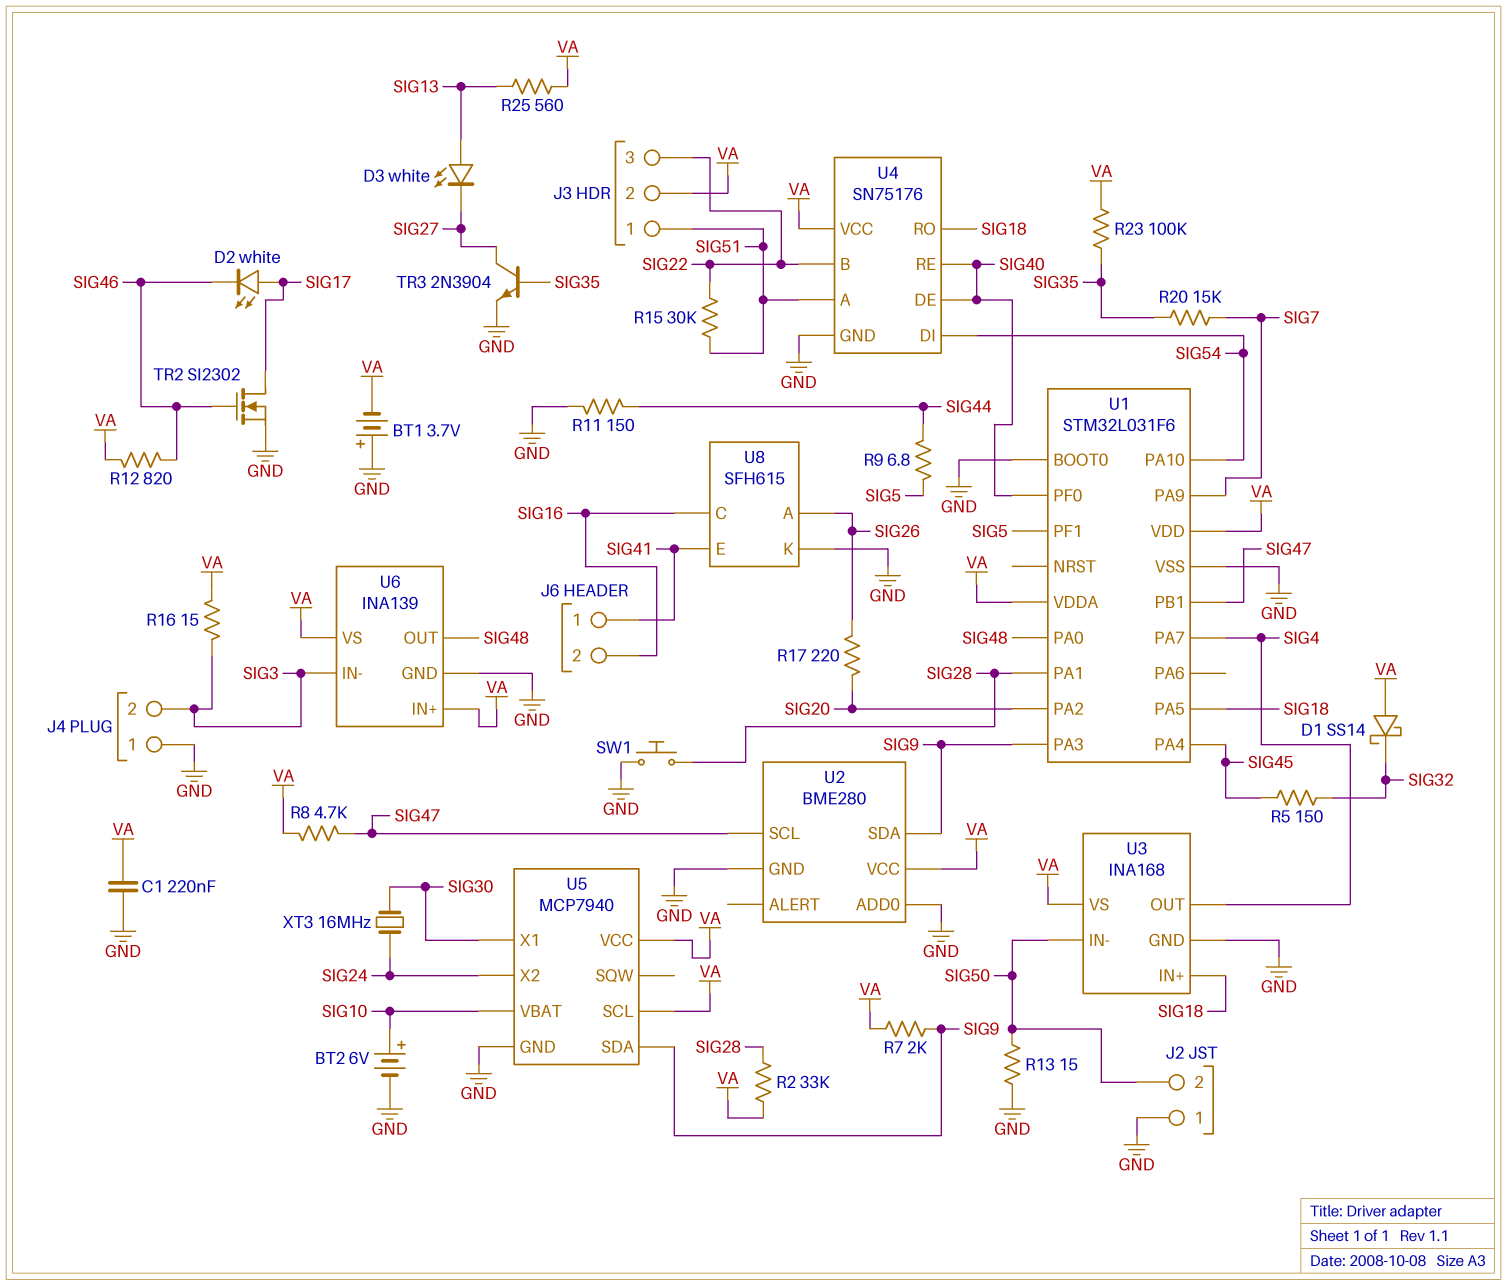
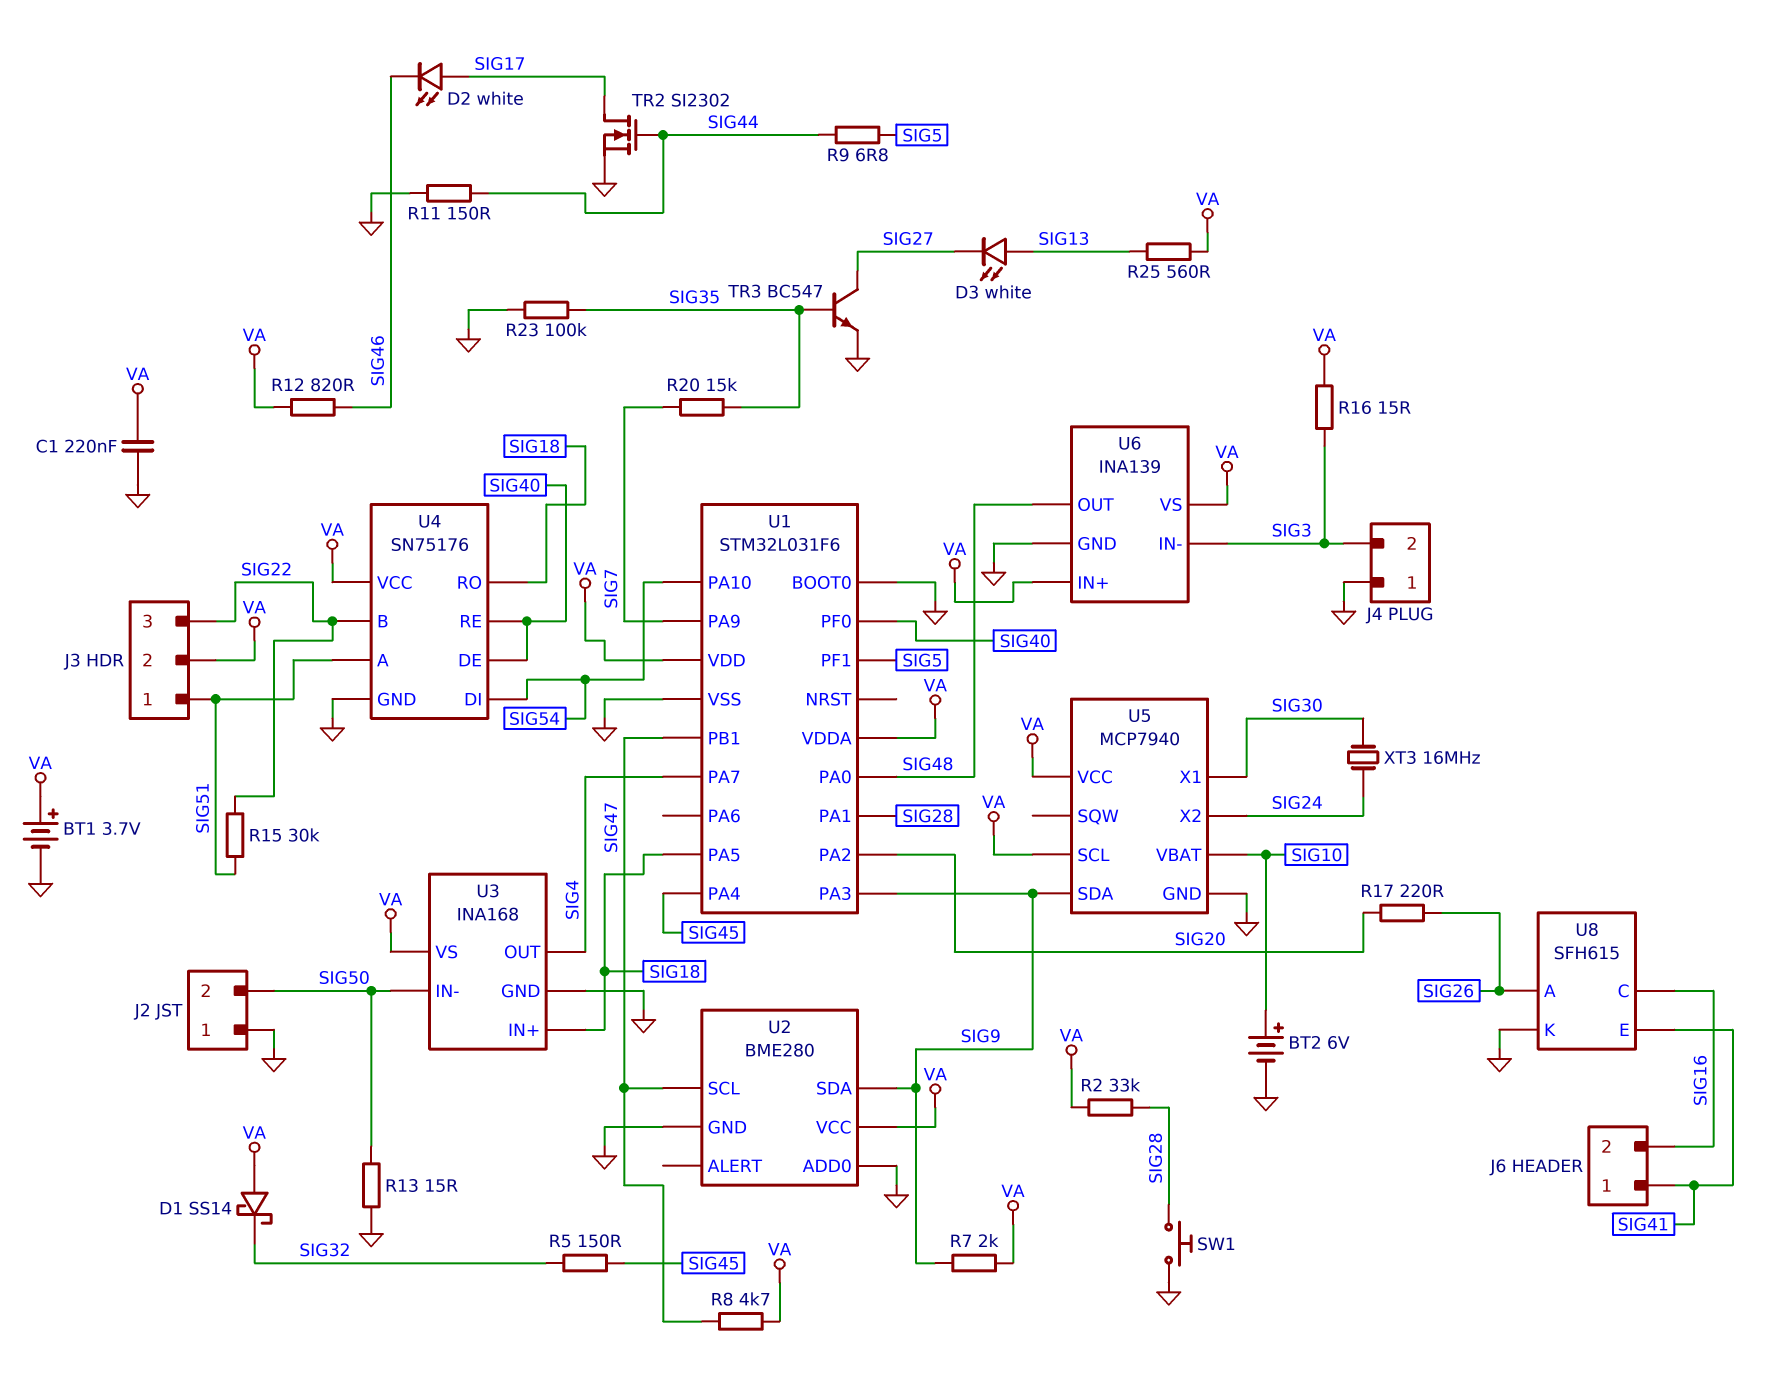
BT1: 3.7V (plus GND, minus VA) -> 3.7V (plus VA, minus GND)
R23: 100k (SIG35, VA) -> 100k (GND, SIG35)
TR2: NMOS SI2302 (G SIG46, D SIG17, S GND) -> NMOS SI2302 (G SIG44, D SIG17, S GND)
TR3: NPN 2N3904 (B SIG35, C SIG27, E GND) -> NPN BC547 (B SIG35, C SIG27, E GND)

